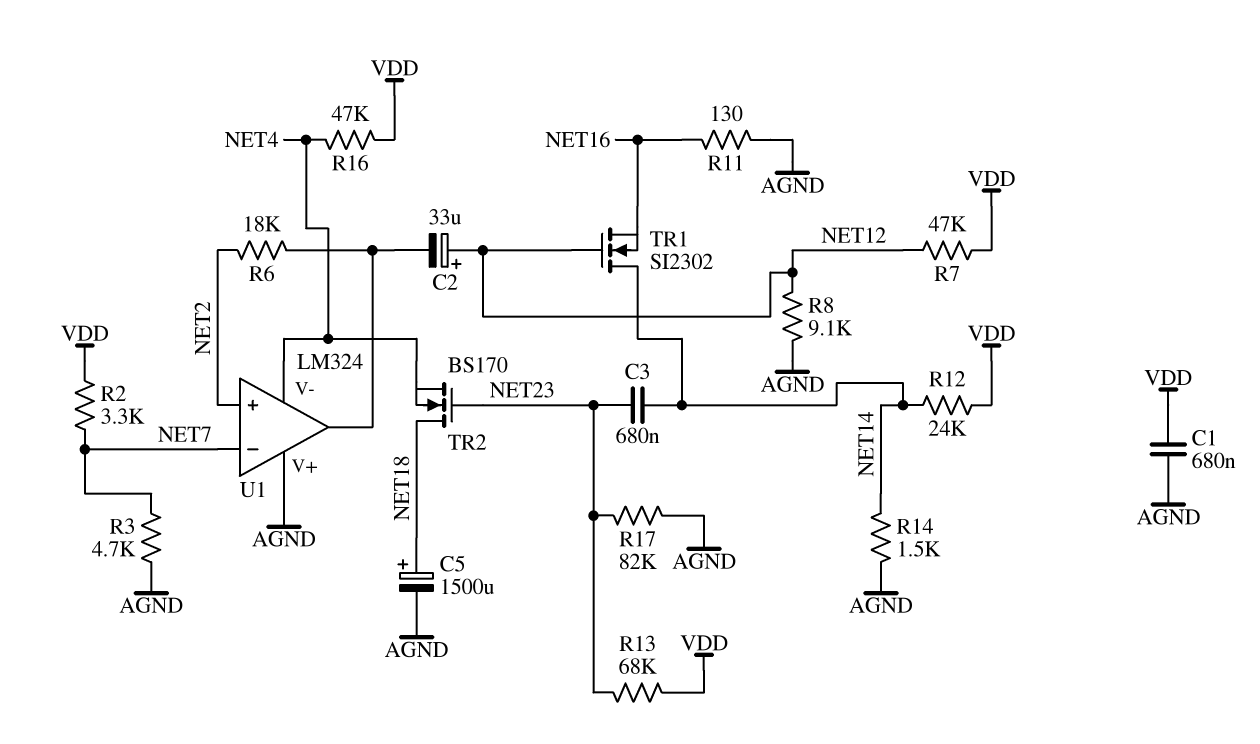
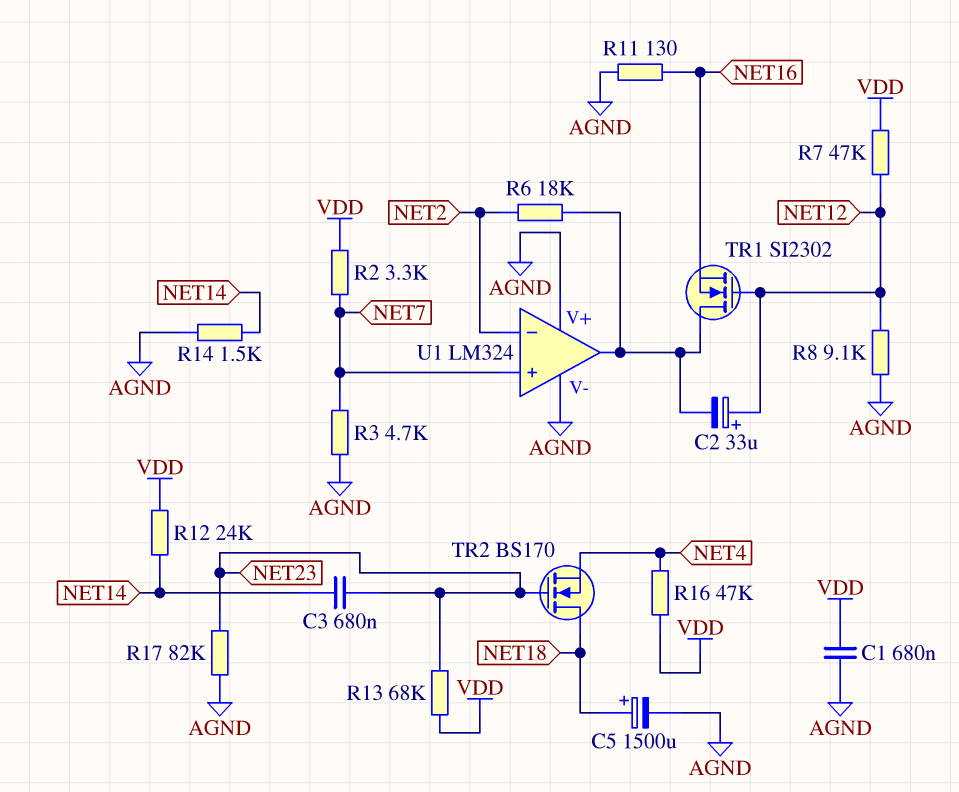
TR1: NMOS SI2302 (G NET12, D NET14, S NET16) -> NMOS SI2302 (G NET12, D U1/out, S NET16)
U1 pin V-: NET4 -> AGND
U1 pin in+: NET2 -> NET7
U1 pin in-: NET7 -> NET2

